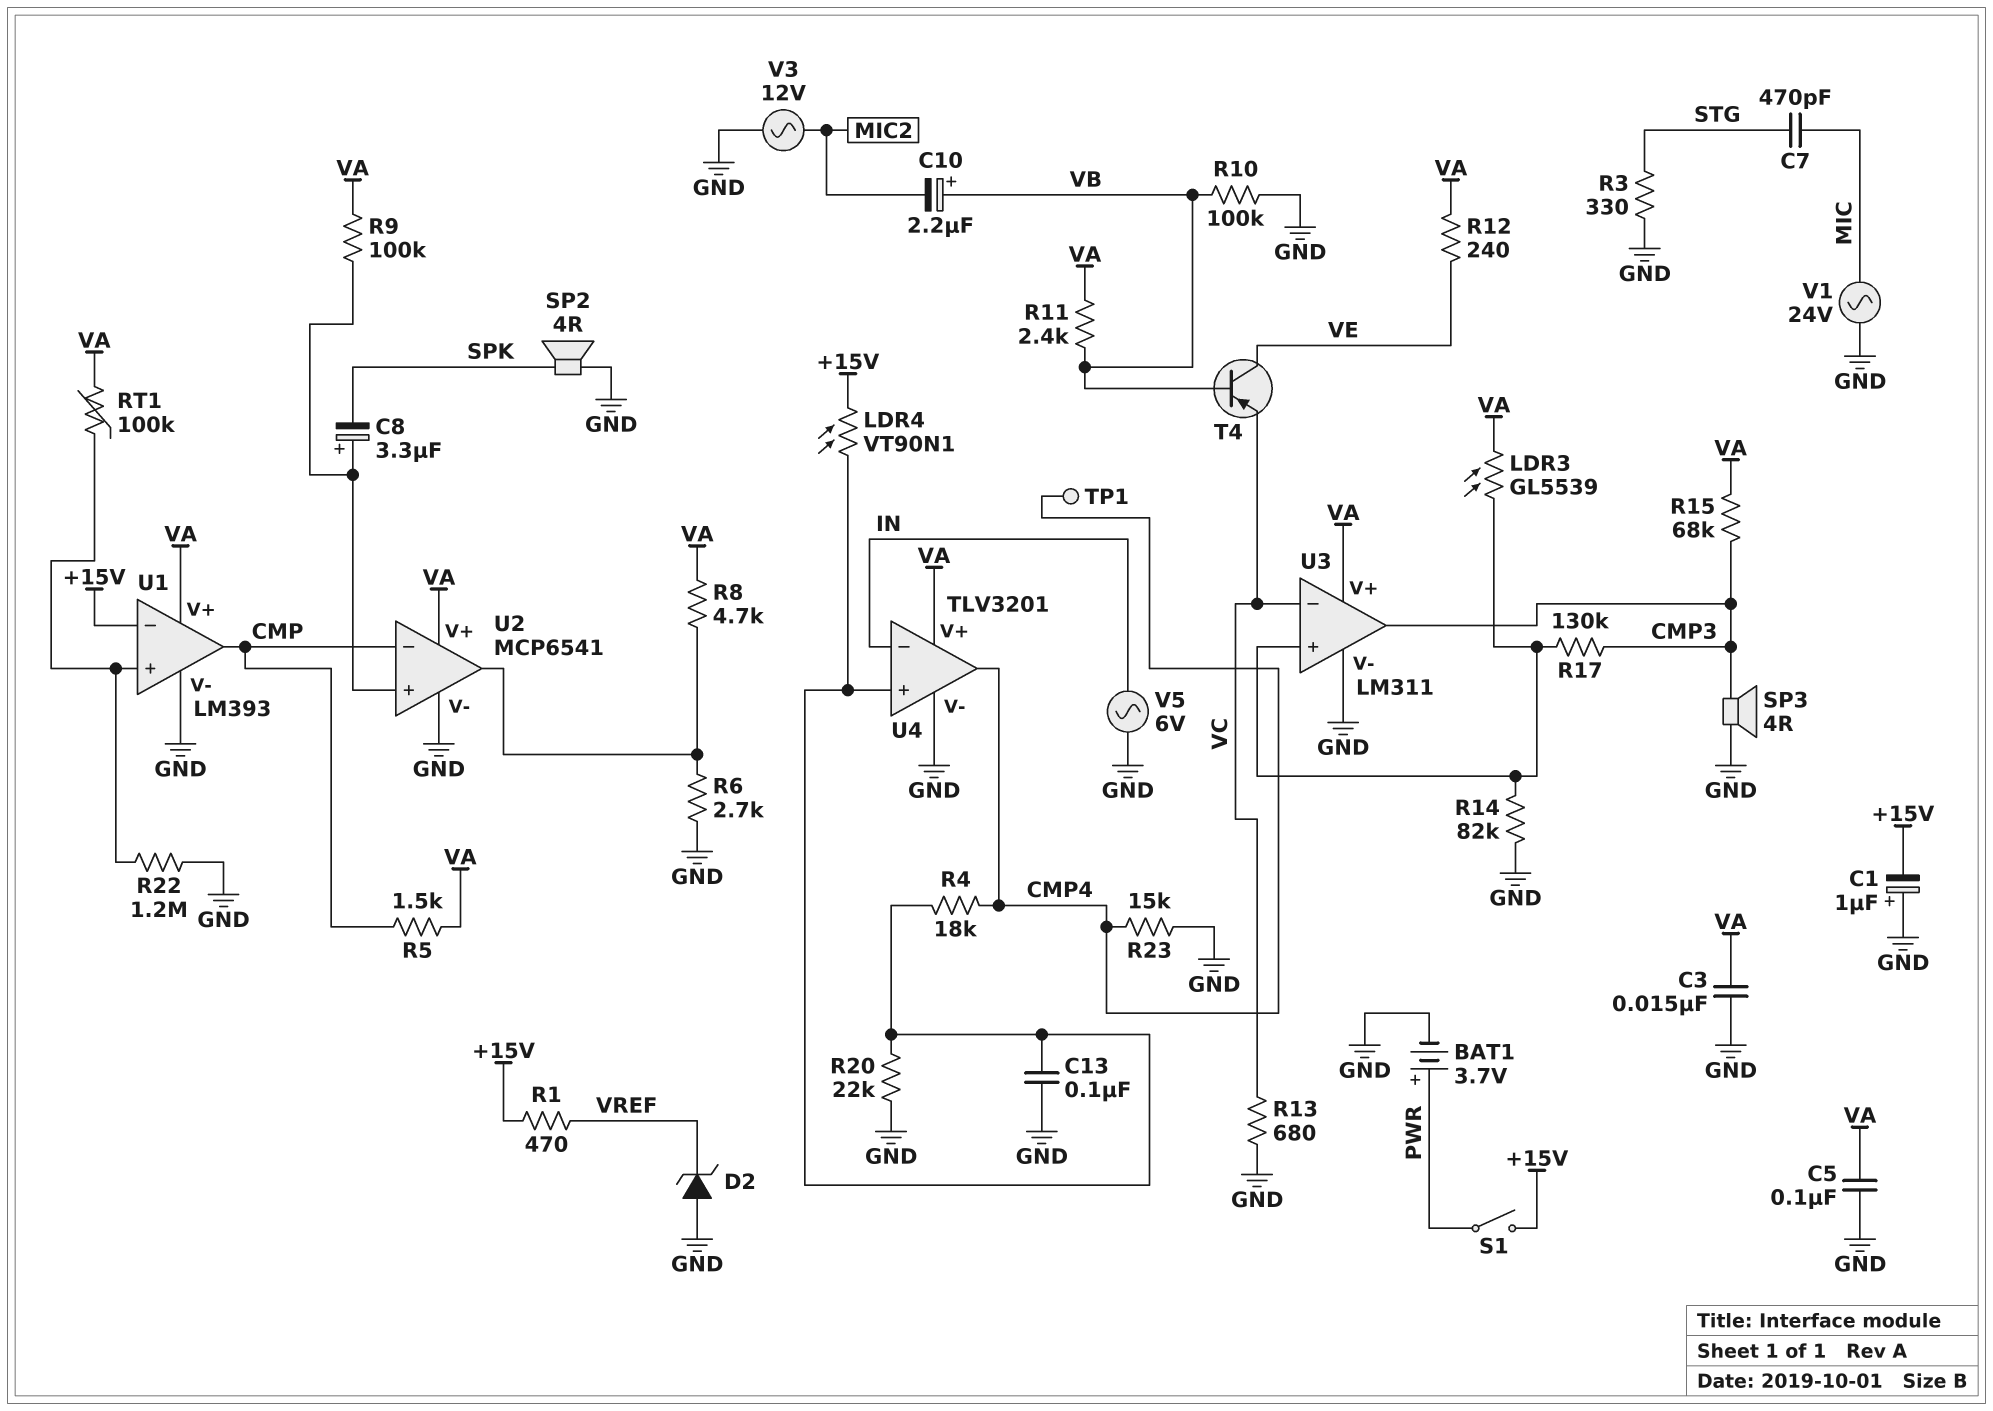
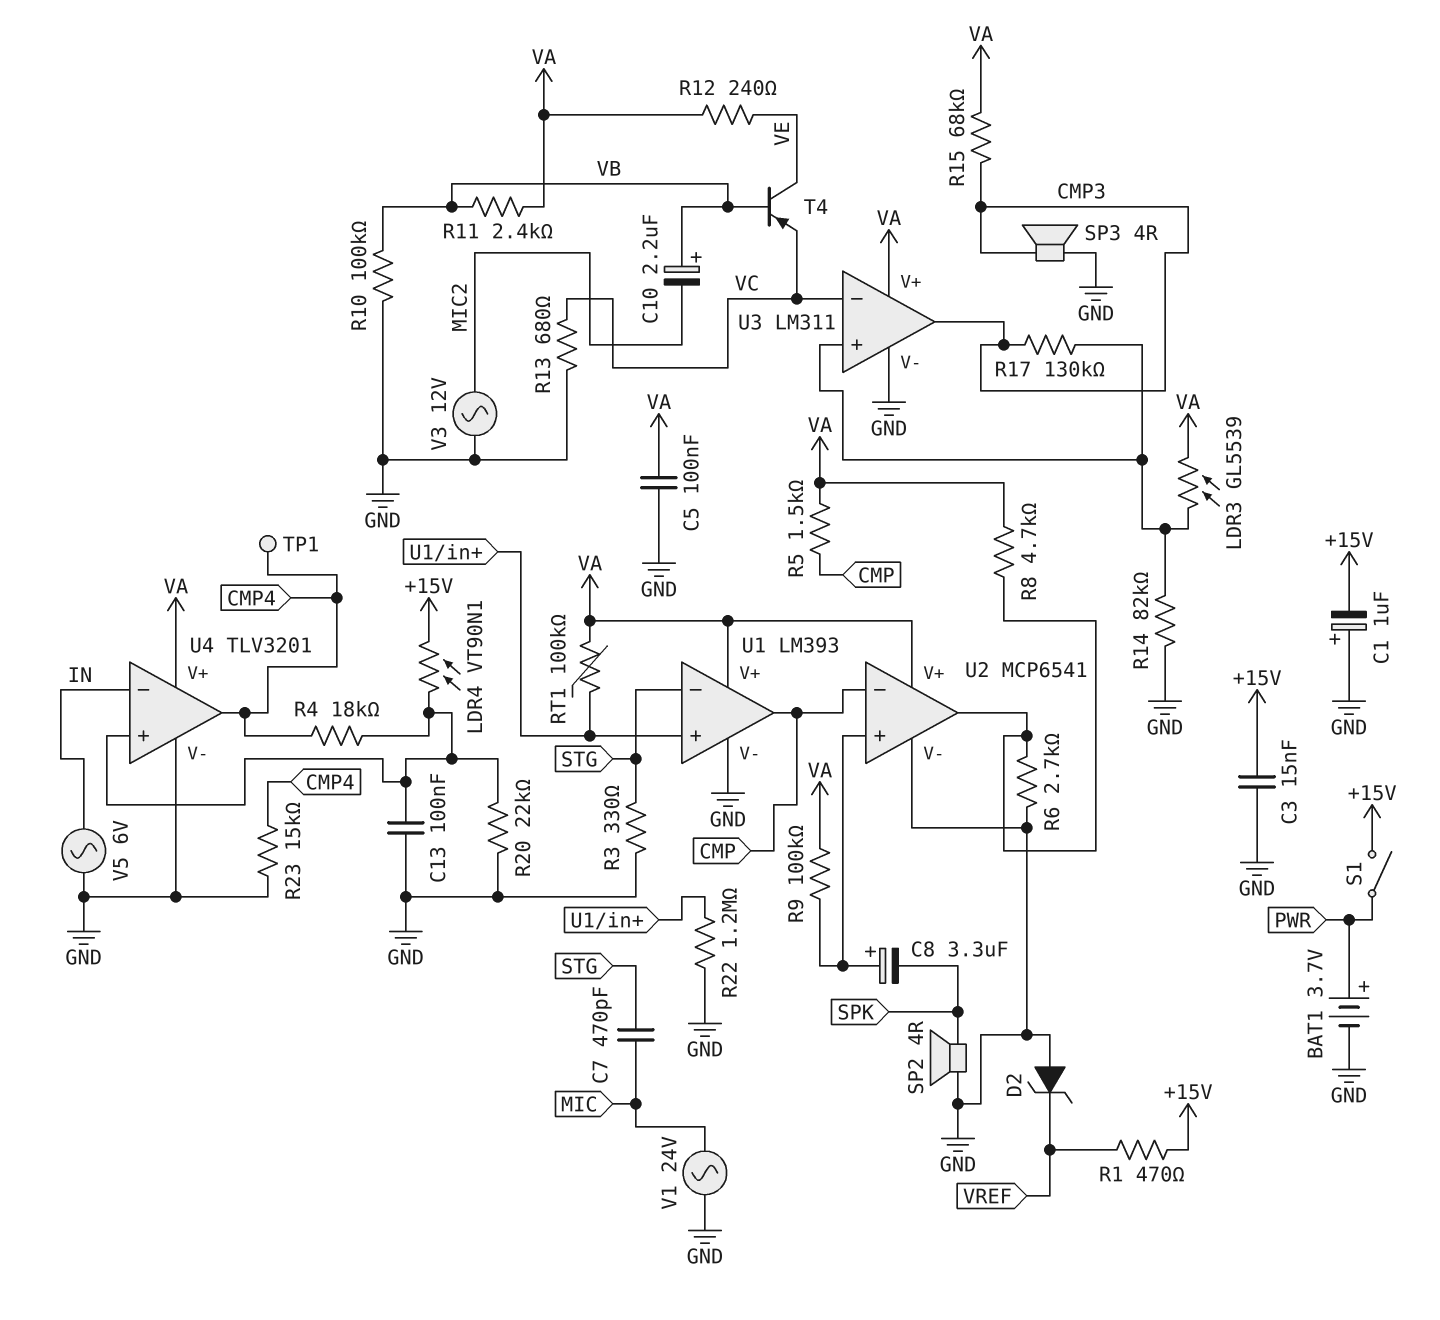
C3: 15nF (GND, VA) -> 15nF (+15V, GND)
U1 pin in-: +15V -> STG

